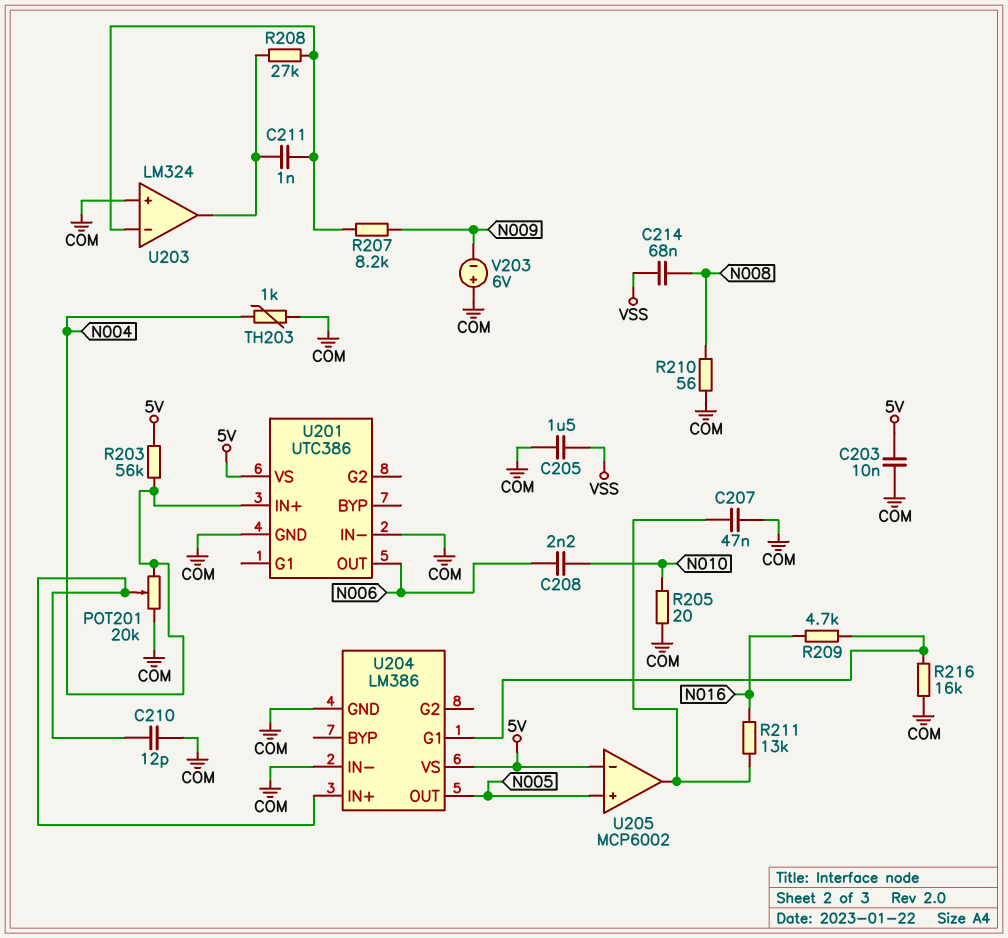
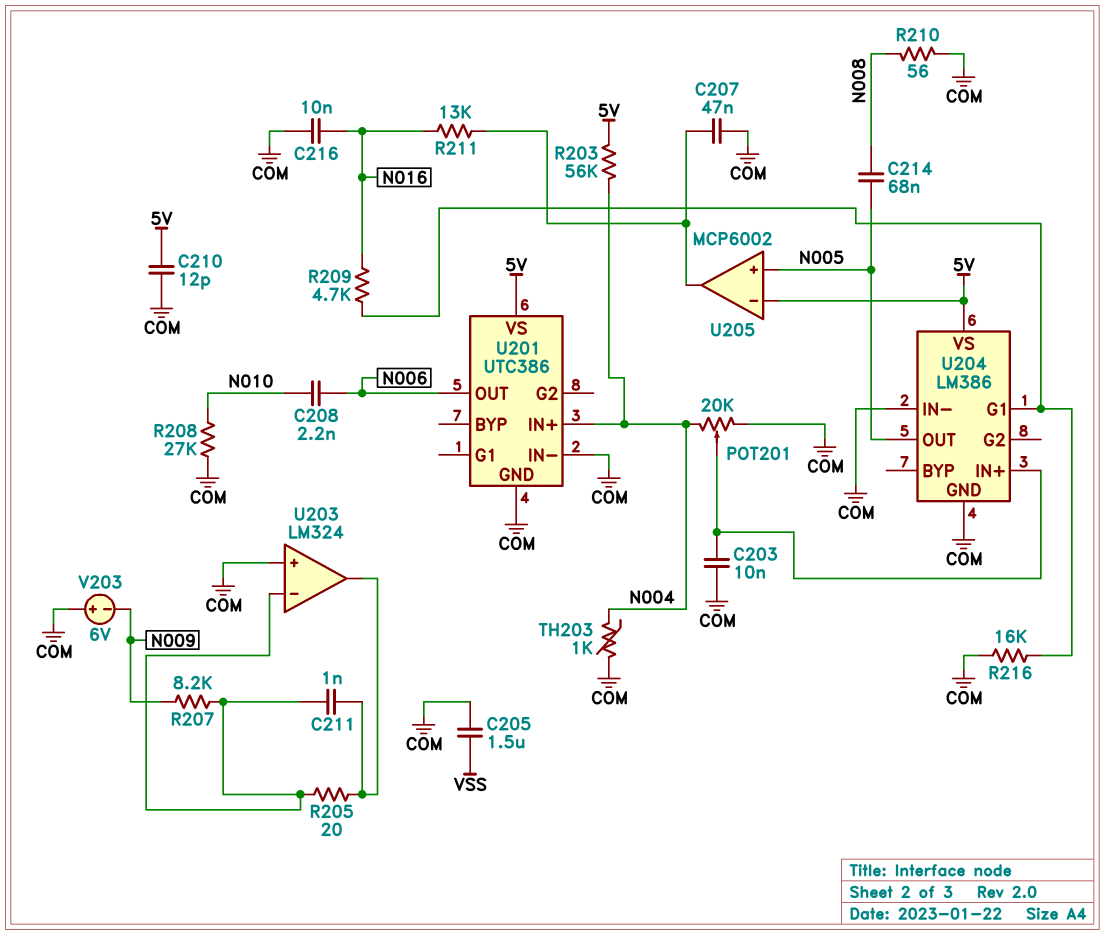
C203: 10nF (5V, COM) -> 10nF (COM, U204/IN+)
C210: 12pF (COM, U204/IN+) -> 12pF (5V, COM)
C214: 68nF (N008, VSS) -> 68nF (N005, N008)
C216: none -> 10nF (COM, N016)
R205: 20 (COM, N010) -> 20 (U203/in-, U203/out)
R208: 27k (U203/in-, U203/out) -> 27k (COM, N010)

